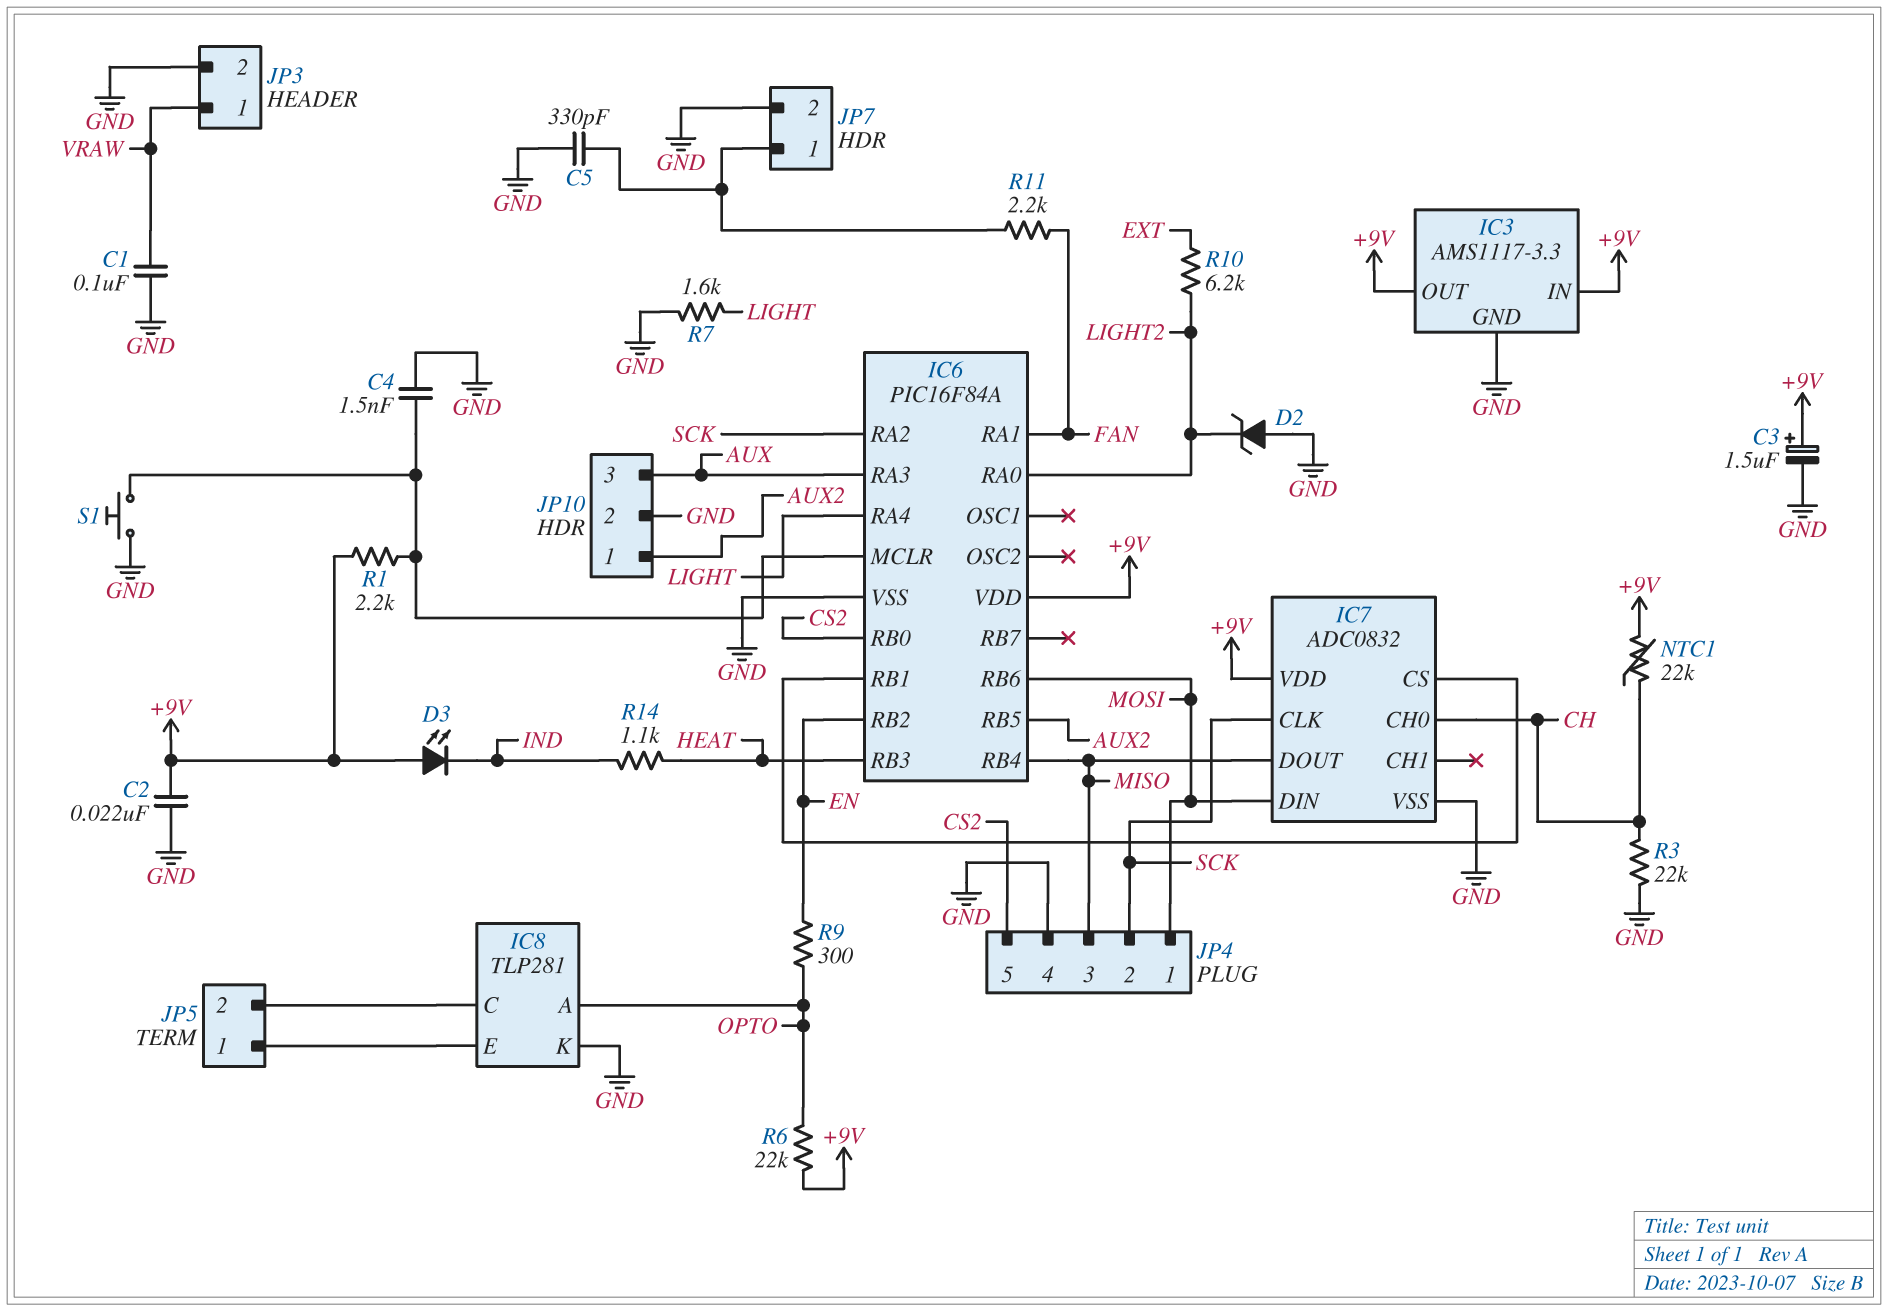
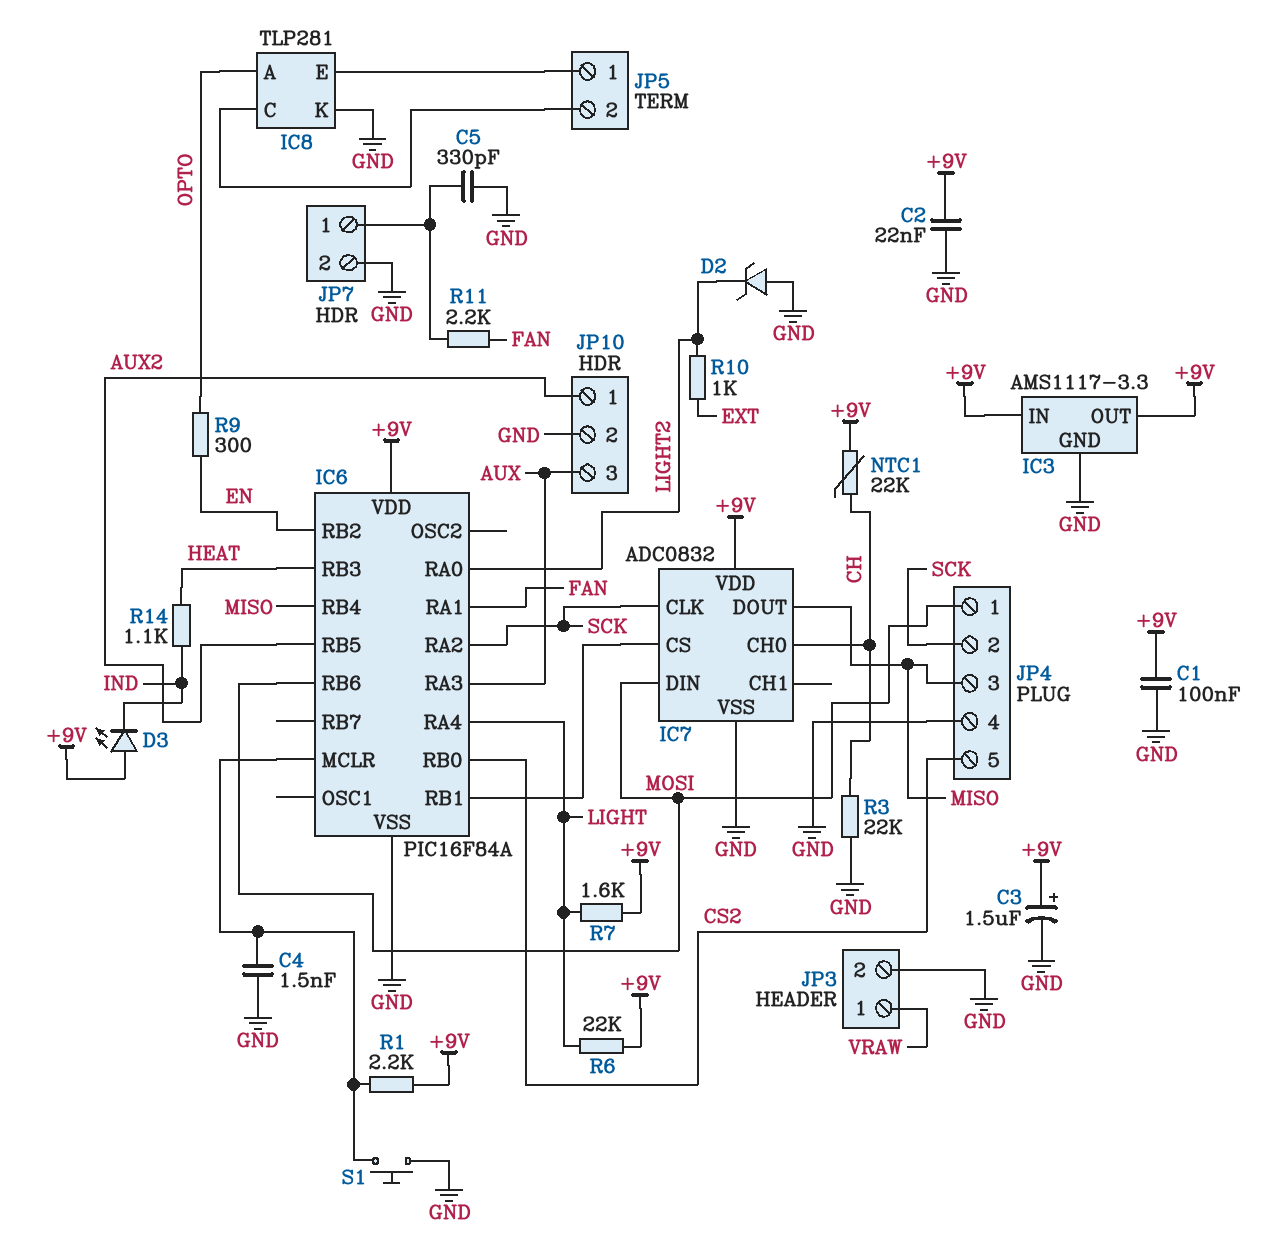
C1: 100nF (GND, VRAW) -> 100nF (+9V, GND)
R6: 22k (+9V, OPTO) -> 22k (+9V, LIGHT)
R7: 1.6k (GND, LIGHT) -> 1.6k (+9V, LIGHT)
R10: 6.2k (EXT, LIGHT2) -> 1k (EXT, LIGHT2)

